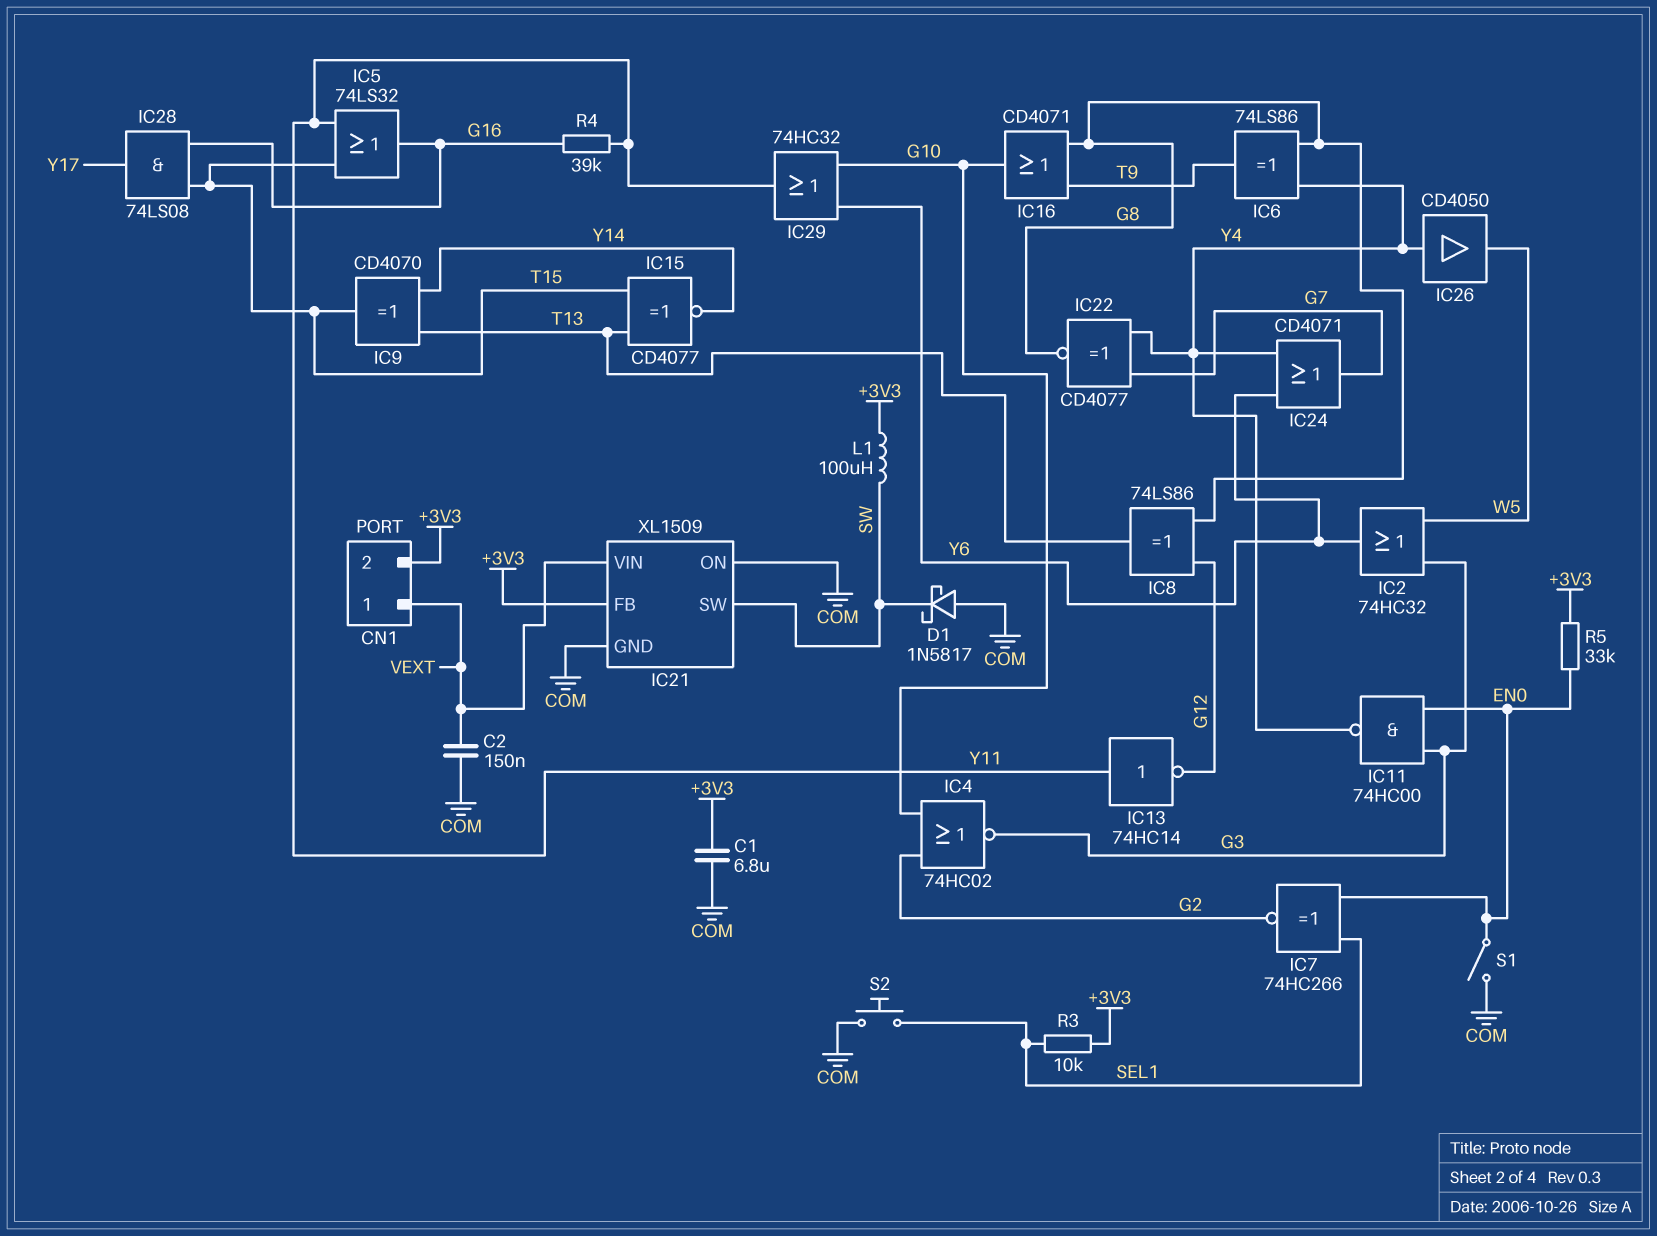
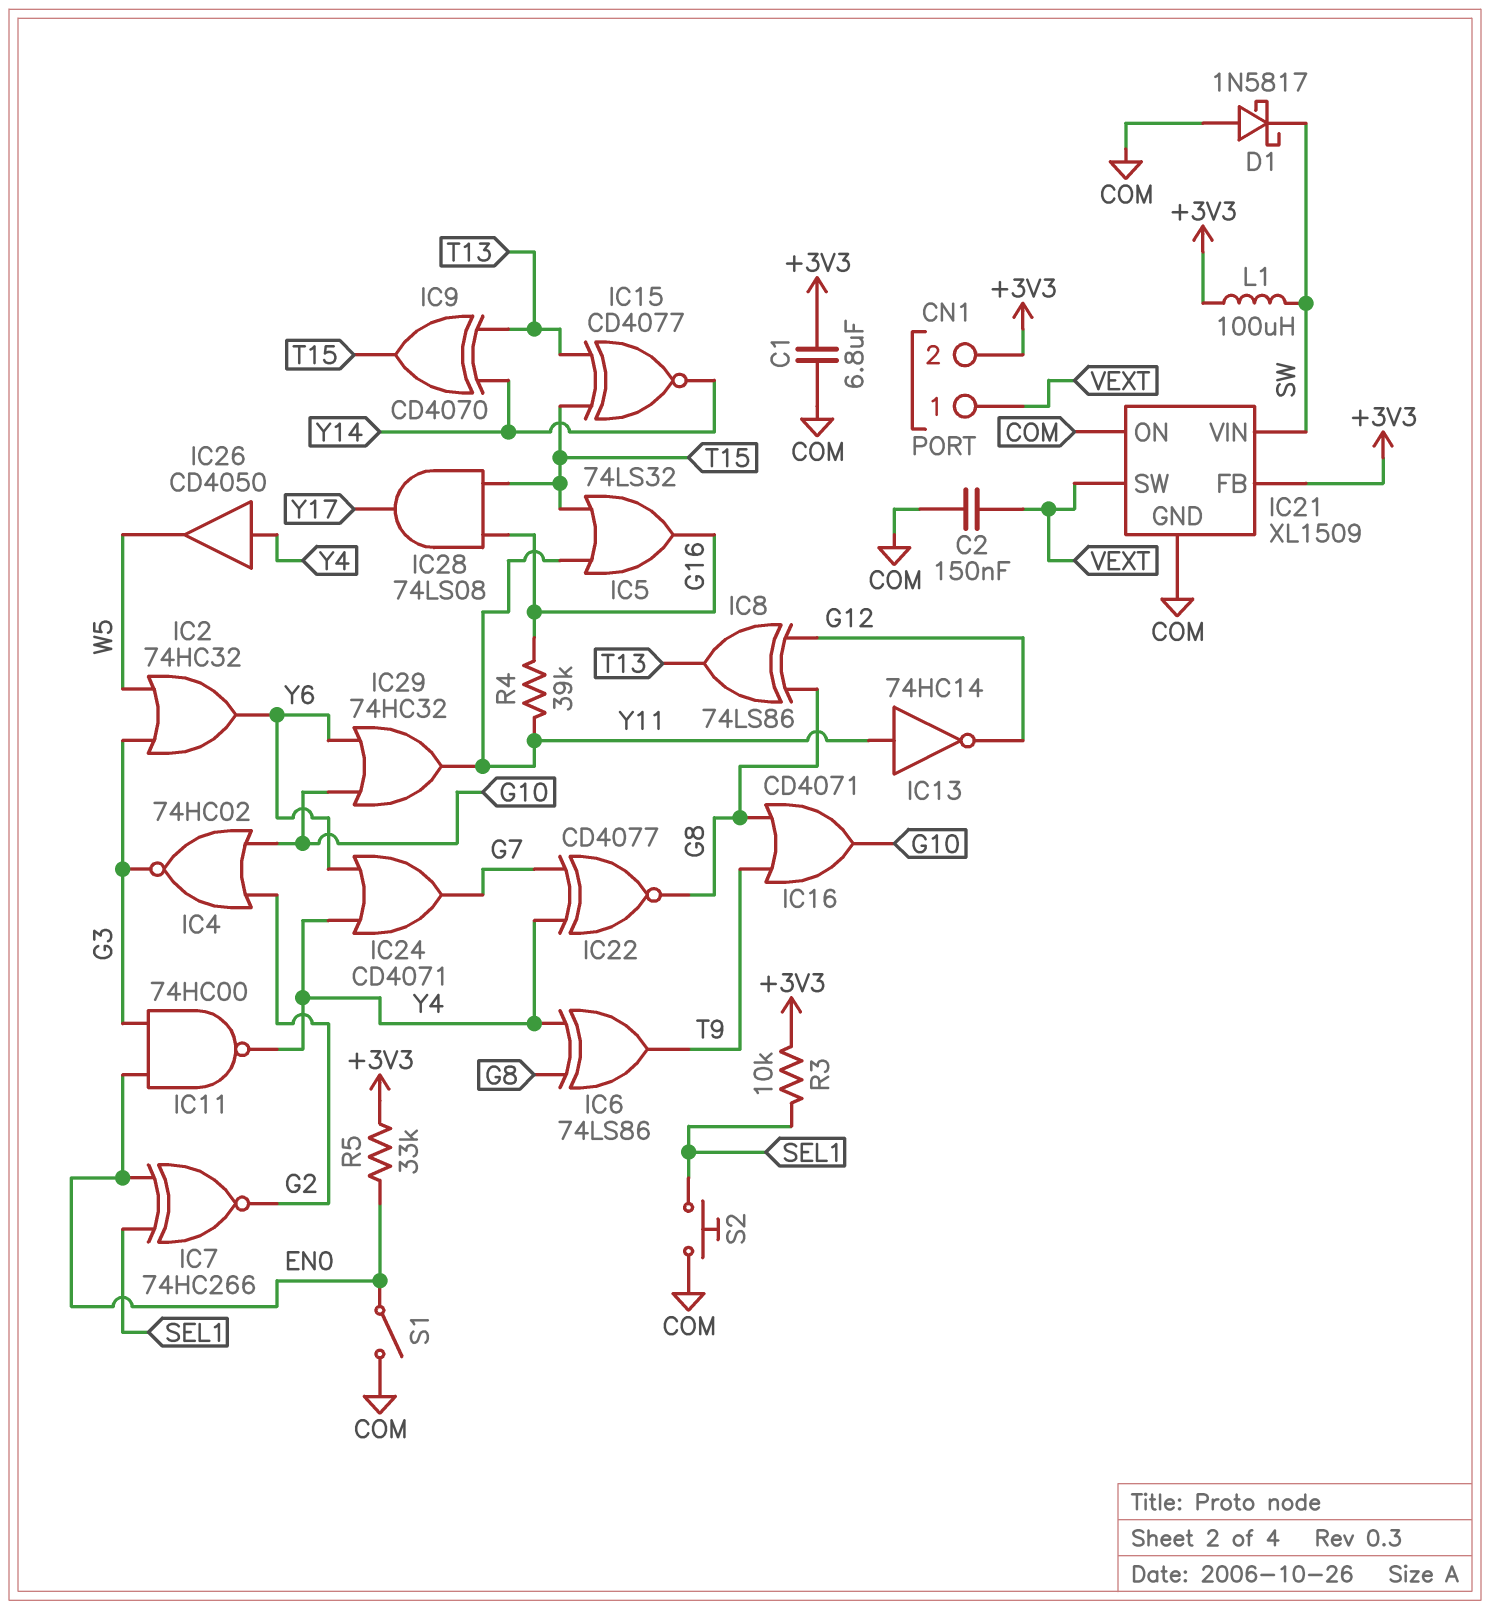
IC21 pin SW: SW -> VEXT
IC21 pin VIN: VEXT -> SW

